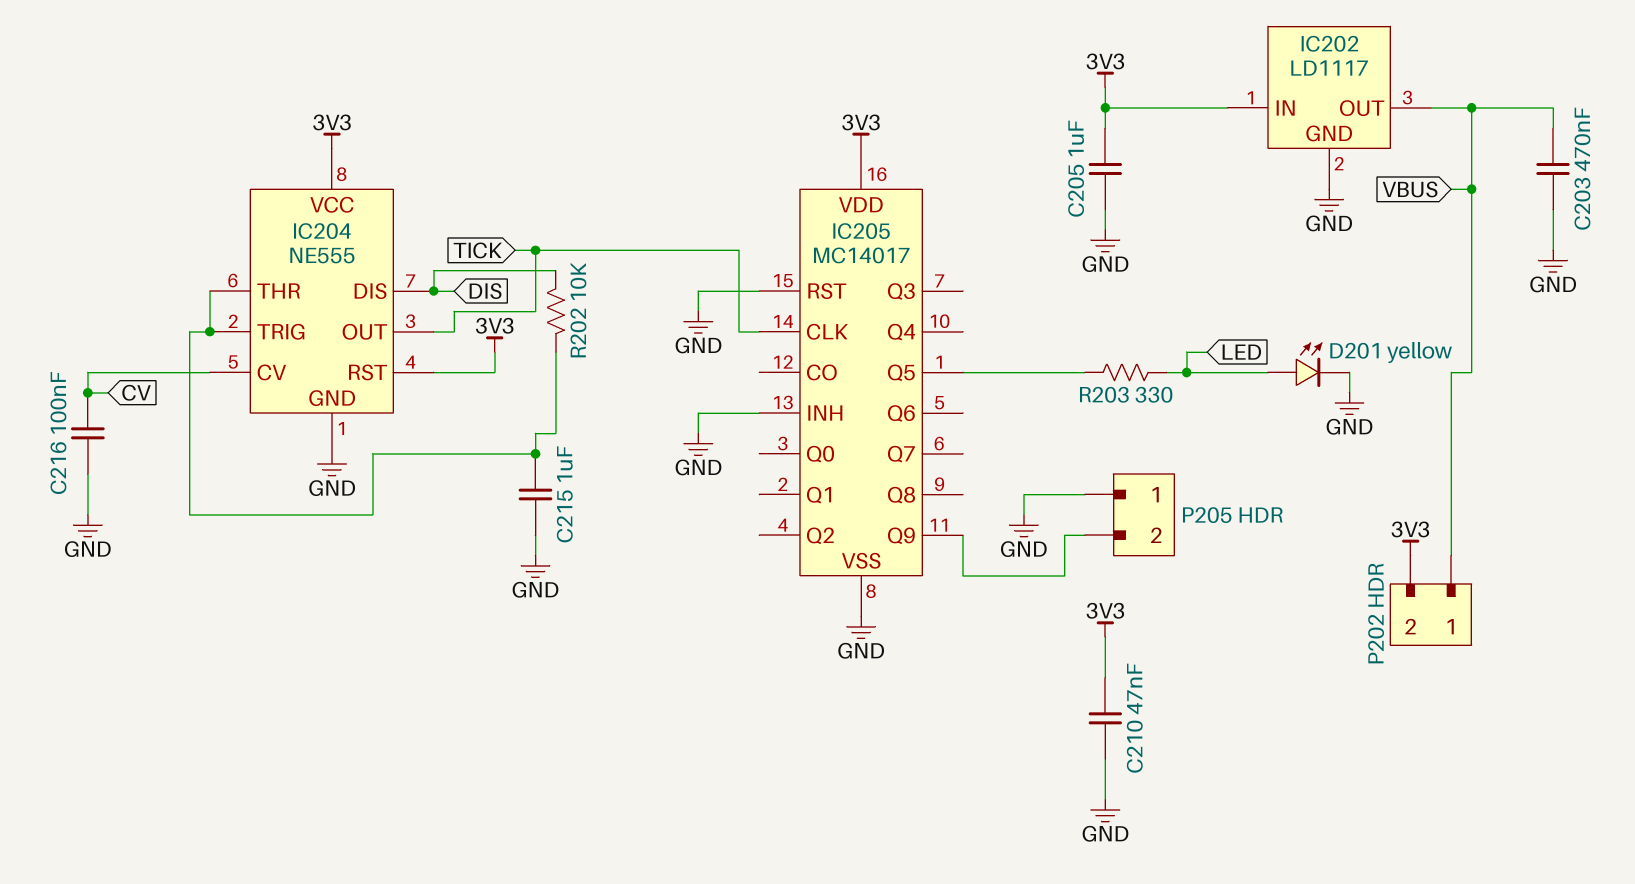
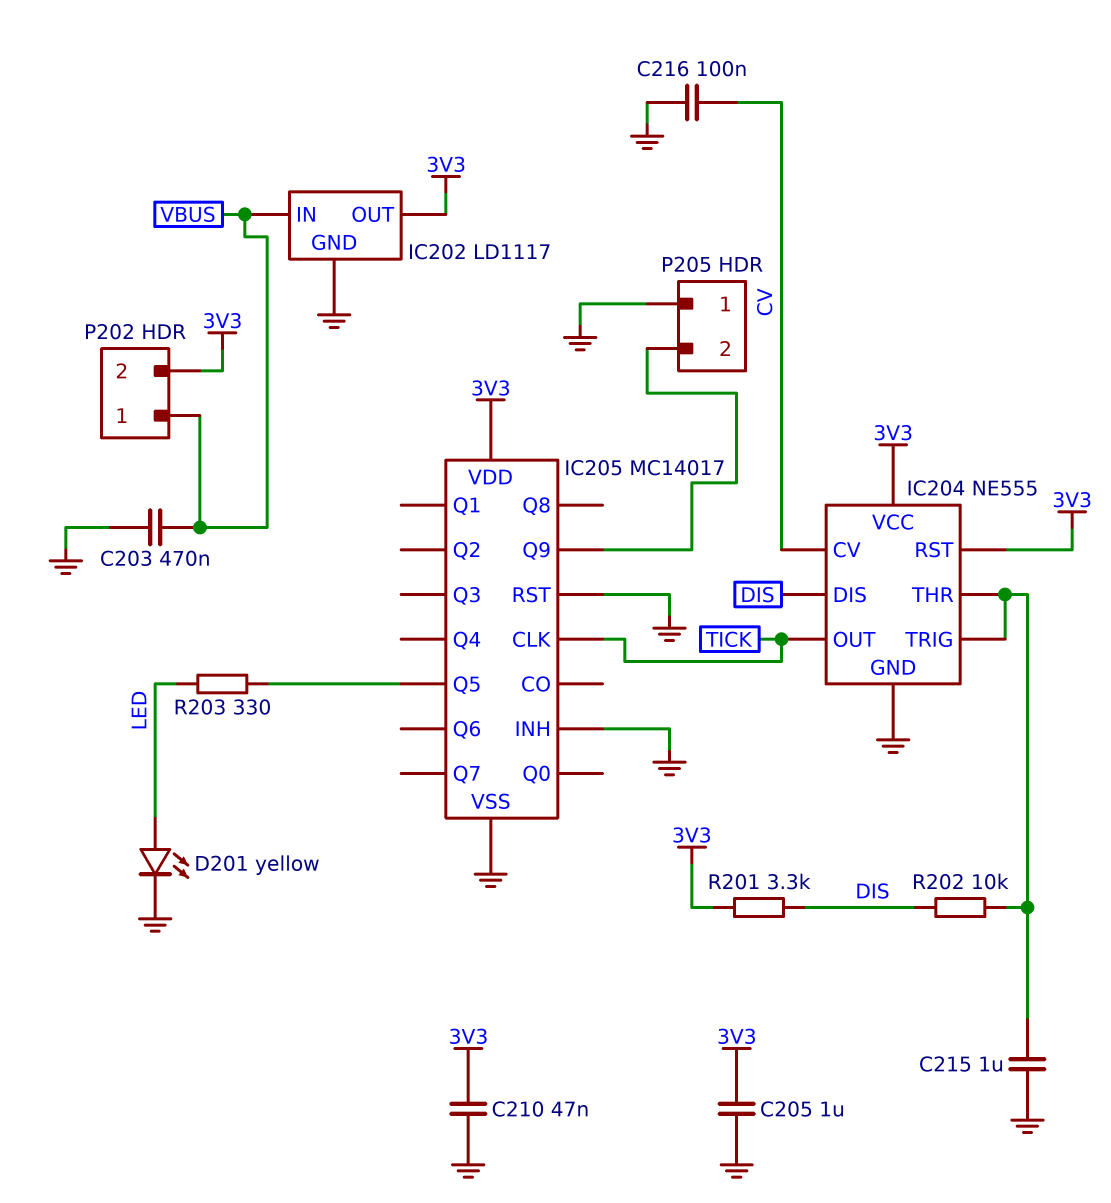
IC202 pin IN: 3V3 -> VBUS
IC202 pin OUT: VBUS -> 3V3
R201: none -> 3.3k (3V3, DIS)

